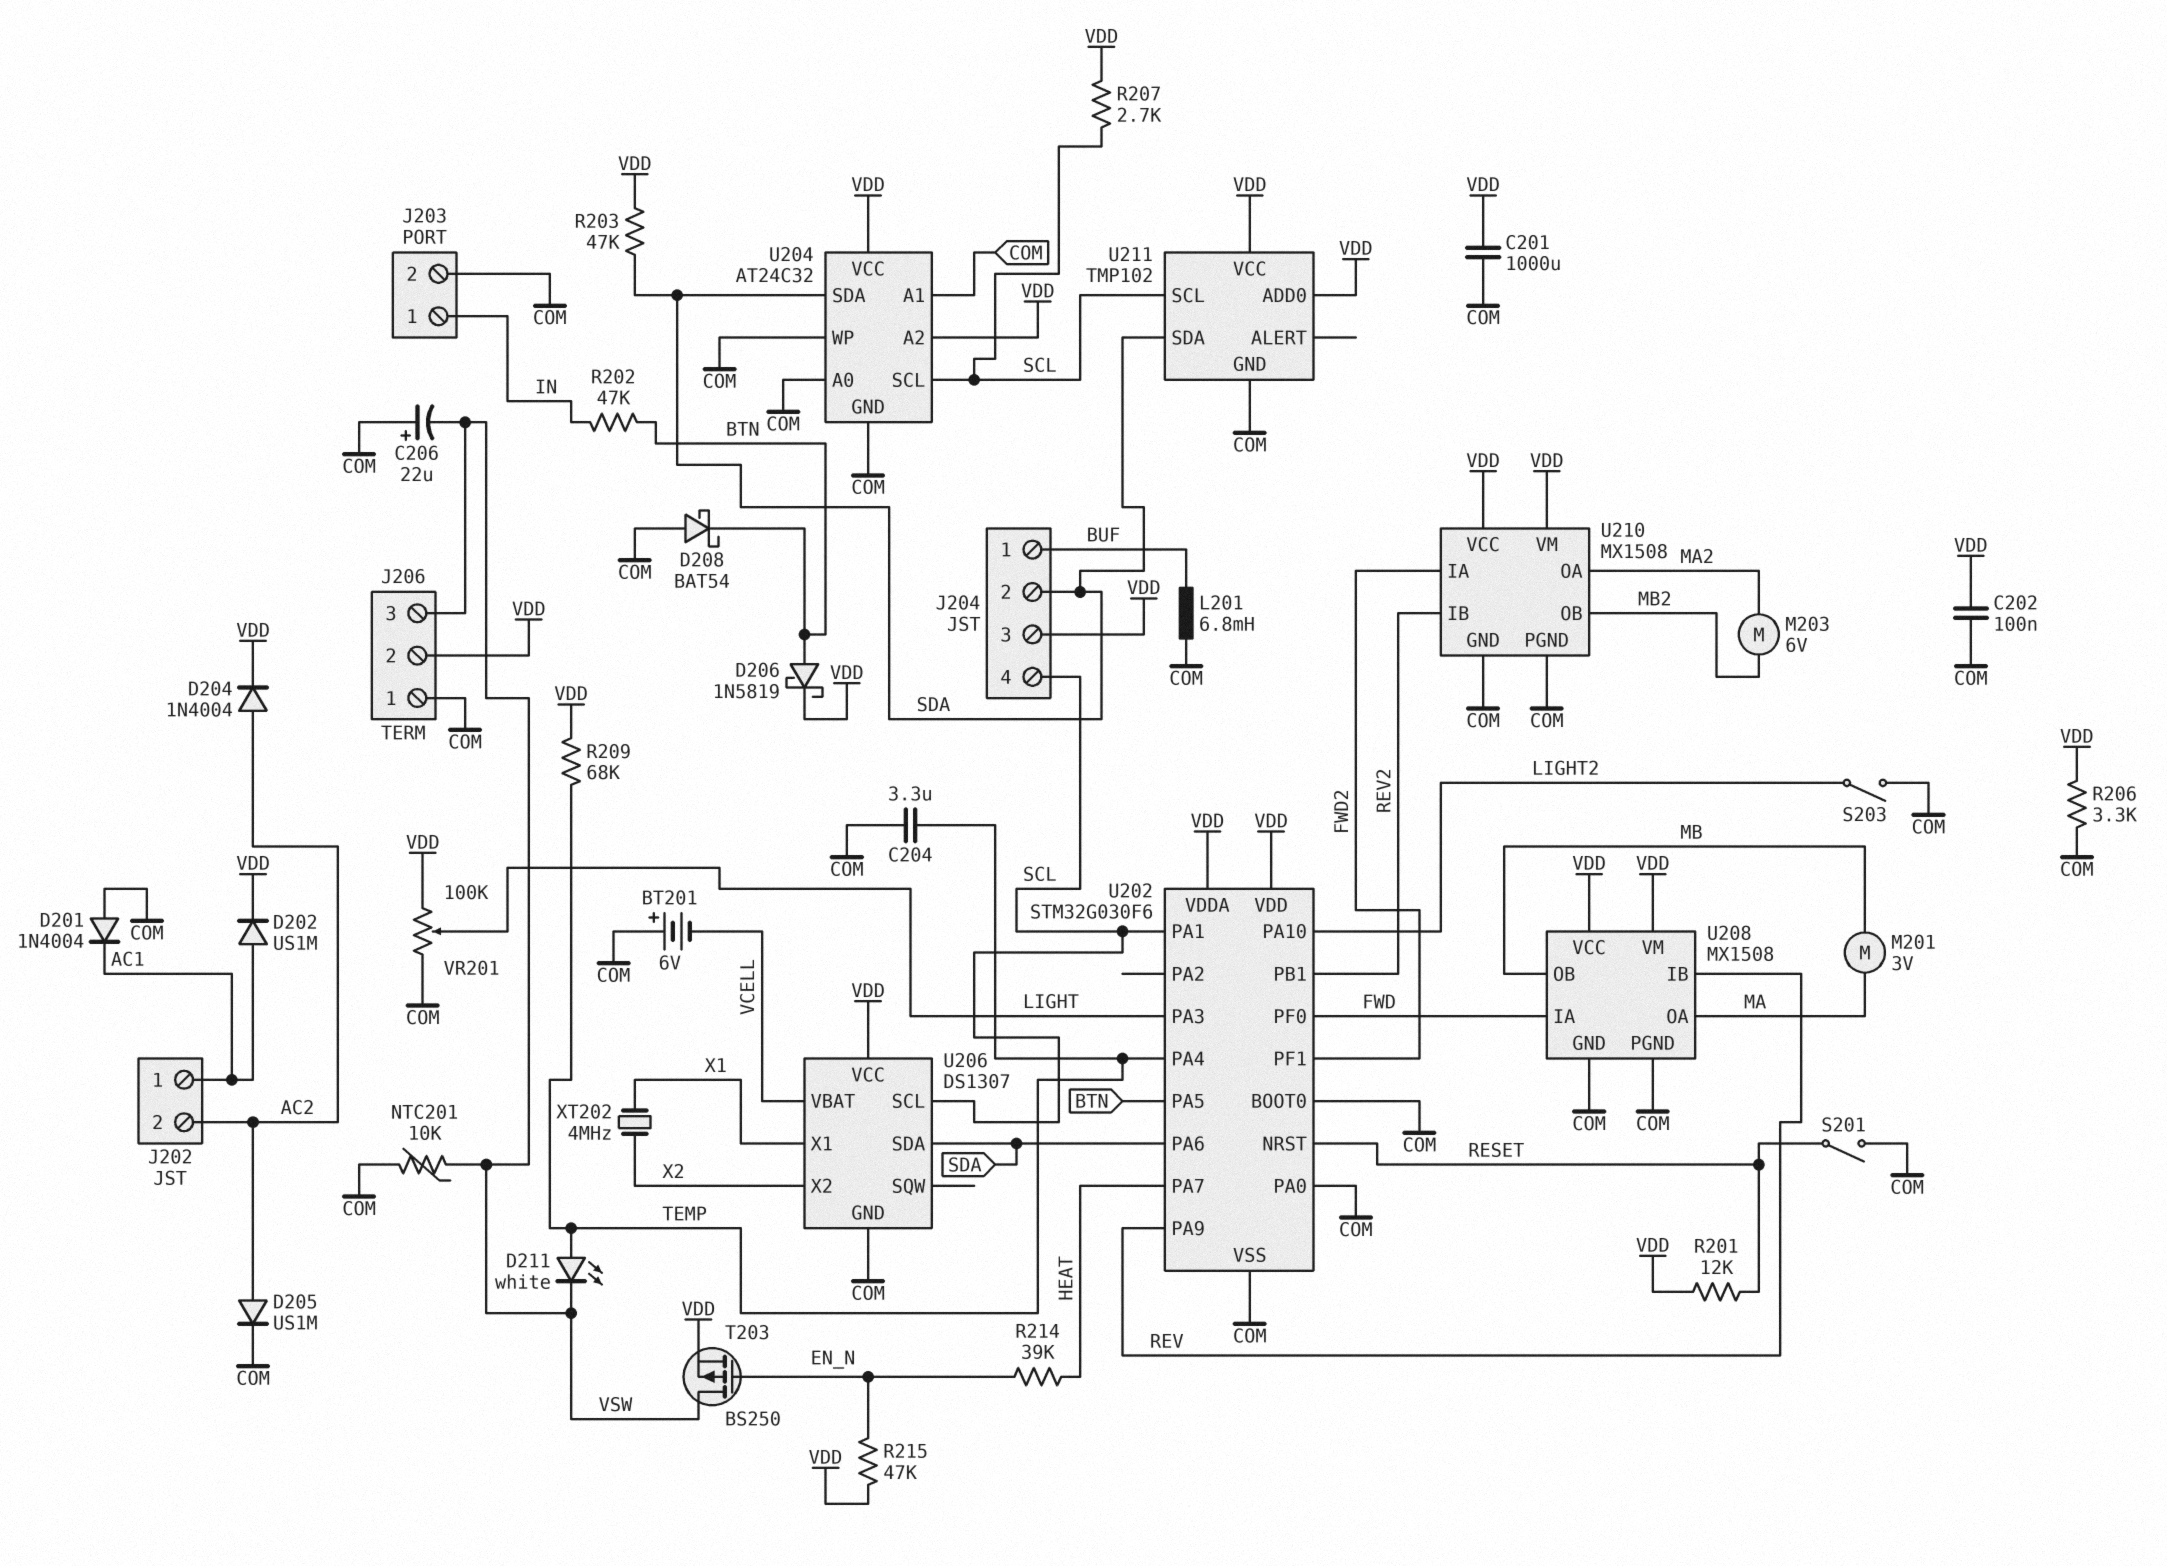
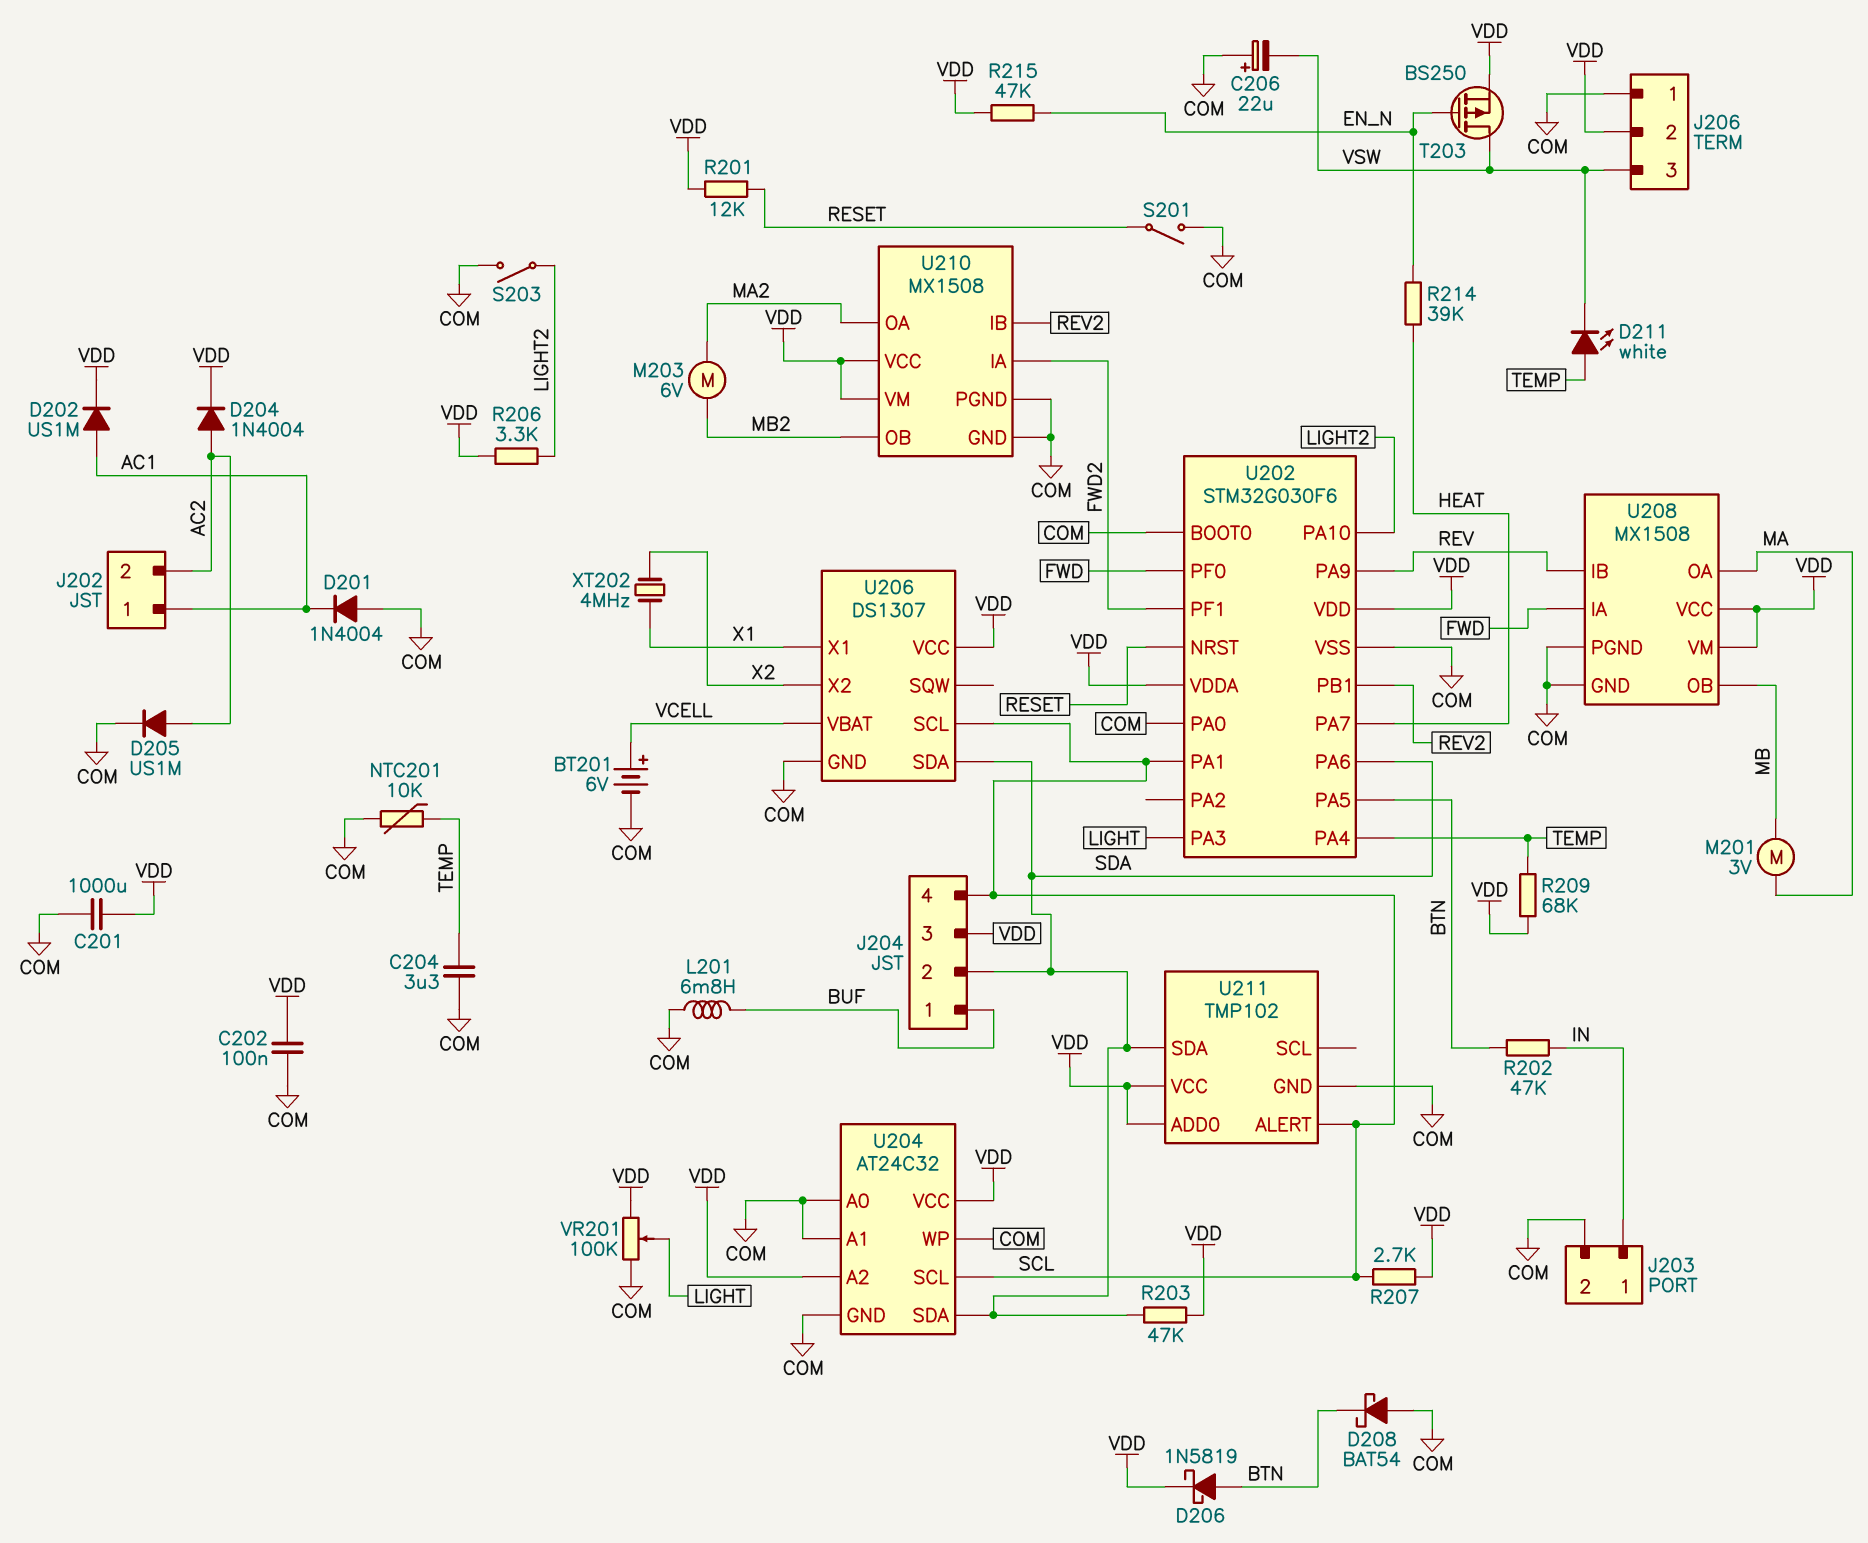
BT201: 6V (plus COM, minus VCELL) -> 6V (plus VCELL, minus COM)
NTC201: 10k (COM, VSW) -> 10k (COM, TEMP)
R206: 3.3k (COM, VDD) -> 3.3k (LIGHT2, VDD)
U211 pin ALERT: none -> SCL
U211 pin SCL: SCL -> none

